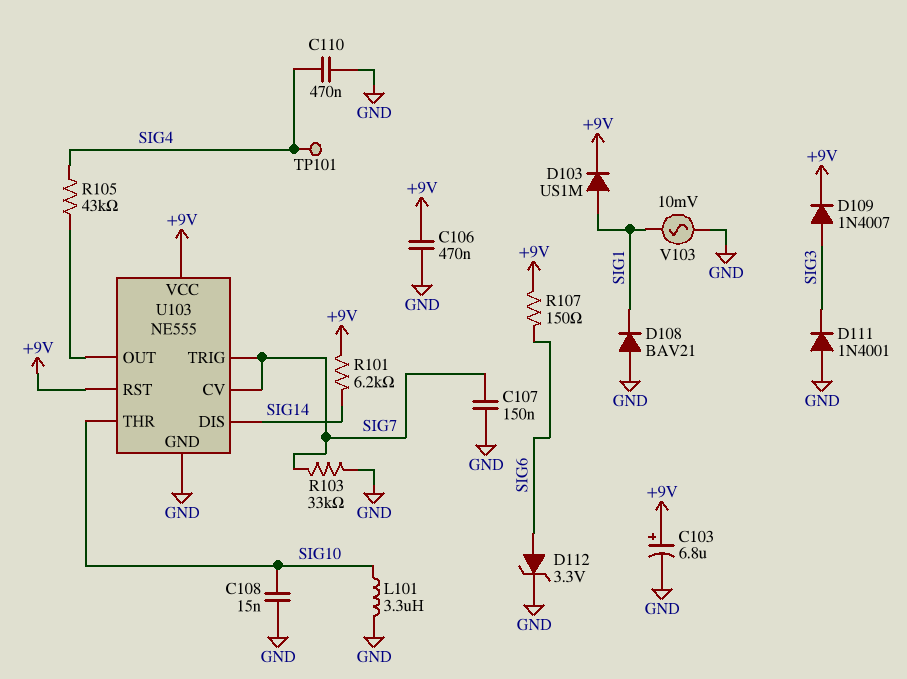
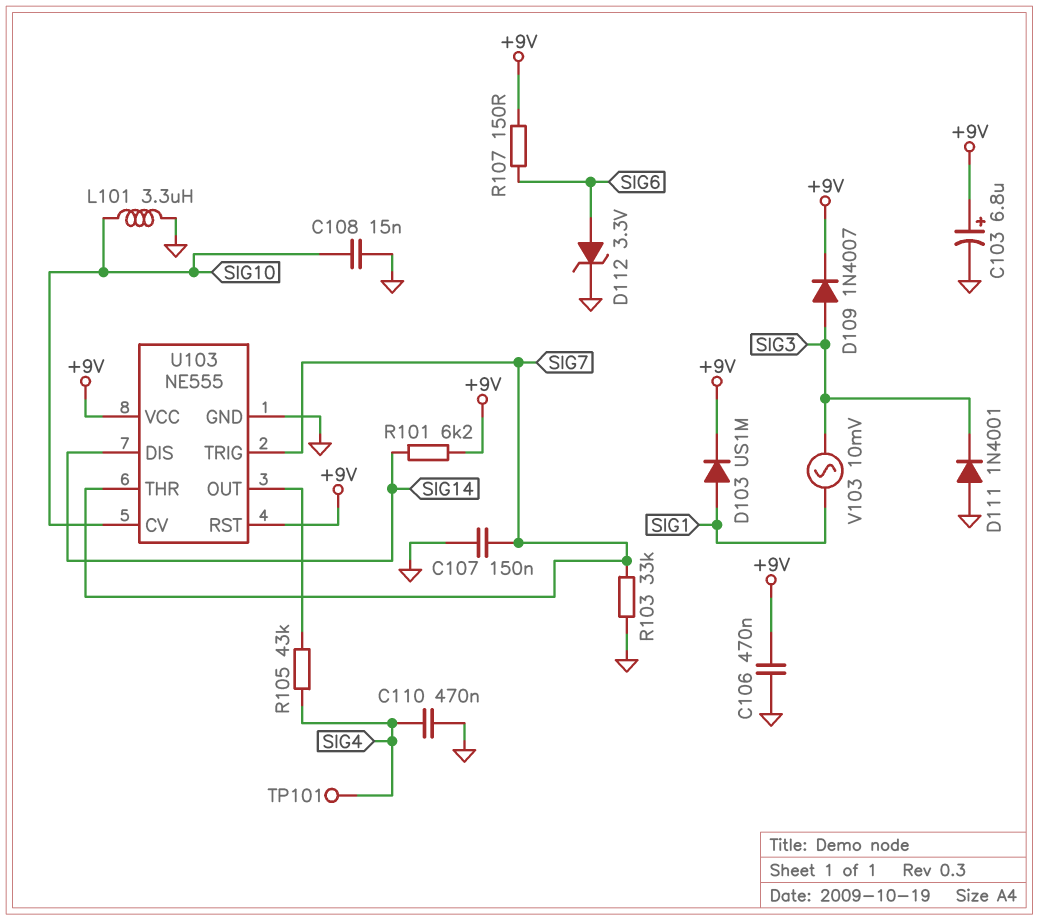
D108: diode BAV21 (A GND, K SIG1) -> none
U103 pin CV: SIG7 -> SIG10
U103 pin THR: SIG10 -> SIG7
V103: AC 10mV (GND, SIG1) -> AC 10mV (SIG1, SIG3)

